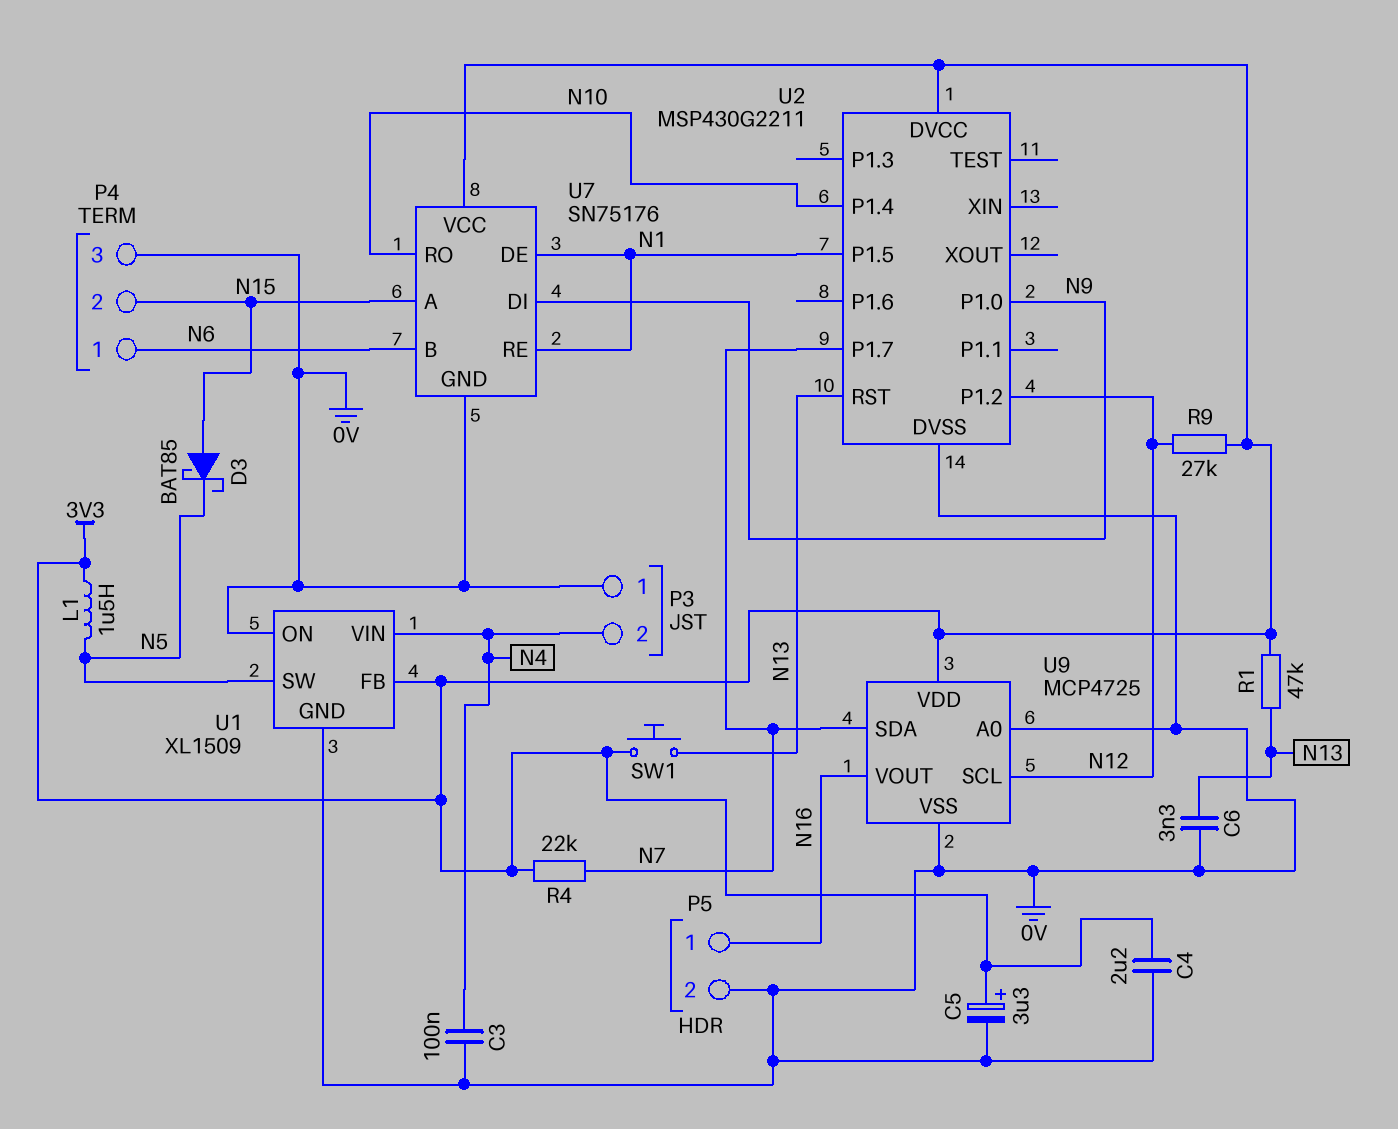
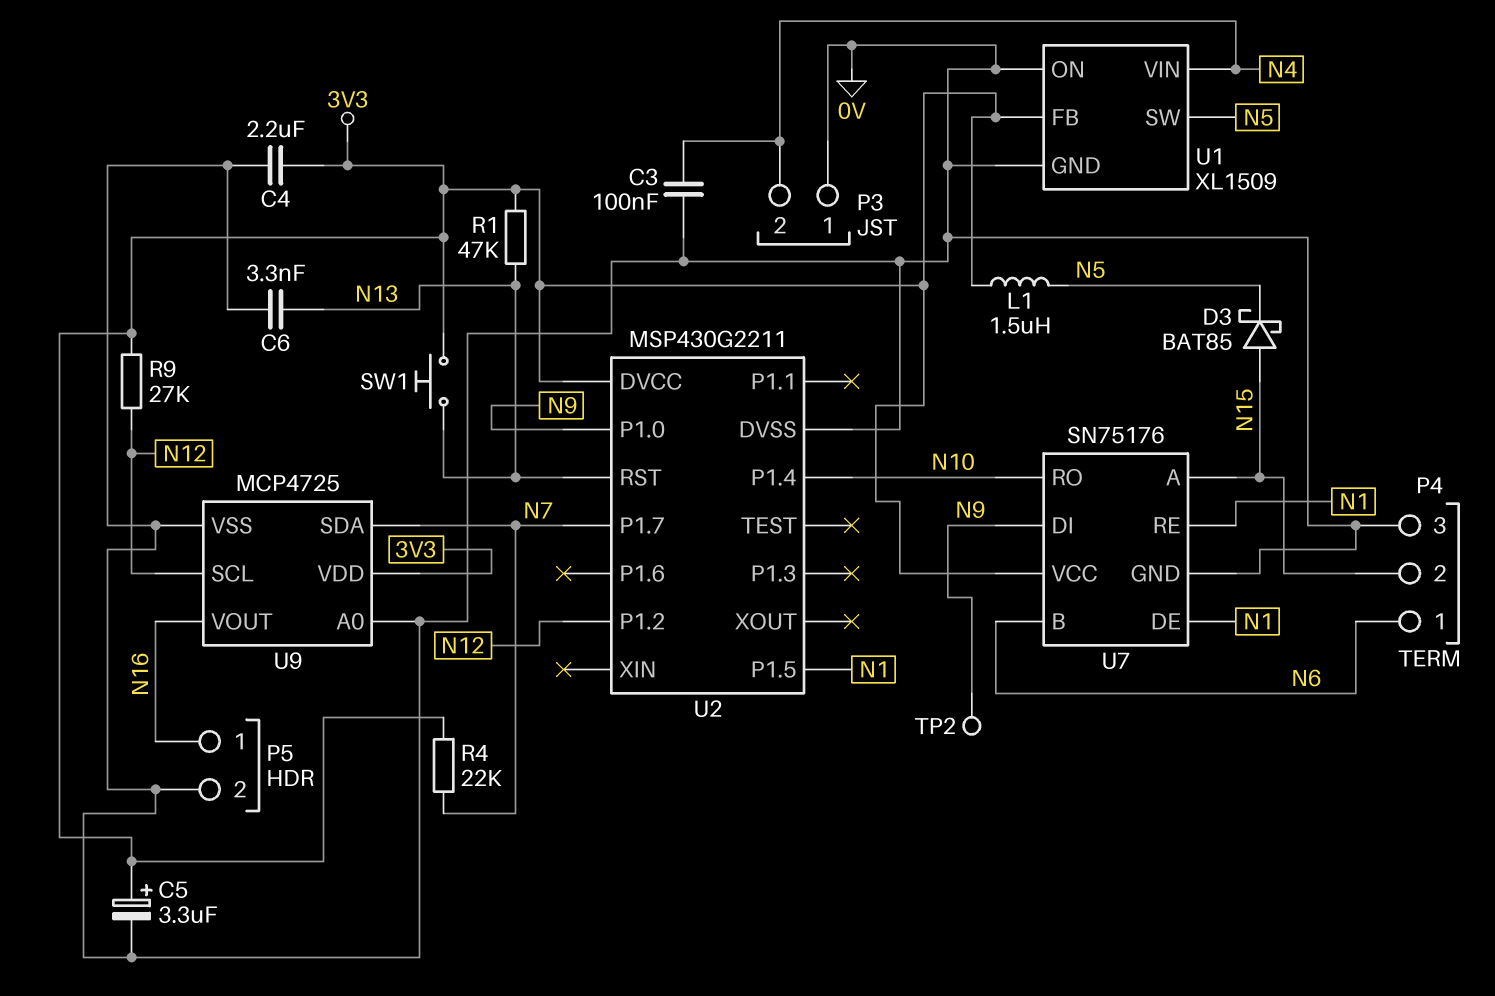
TP2: none -> test point (N9)

